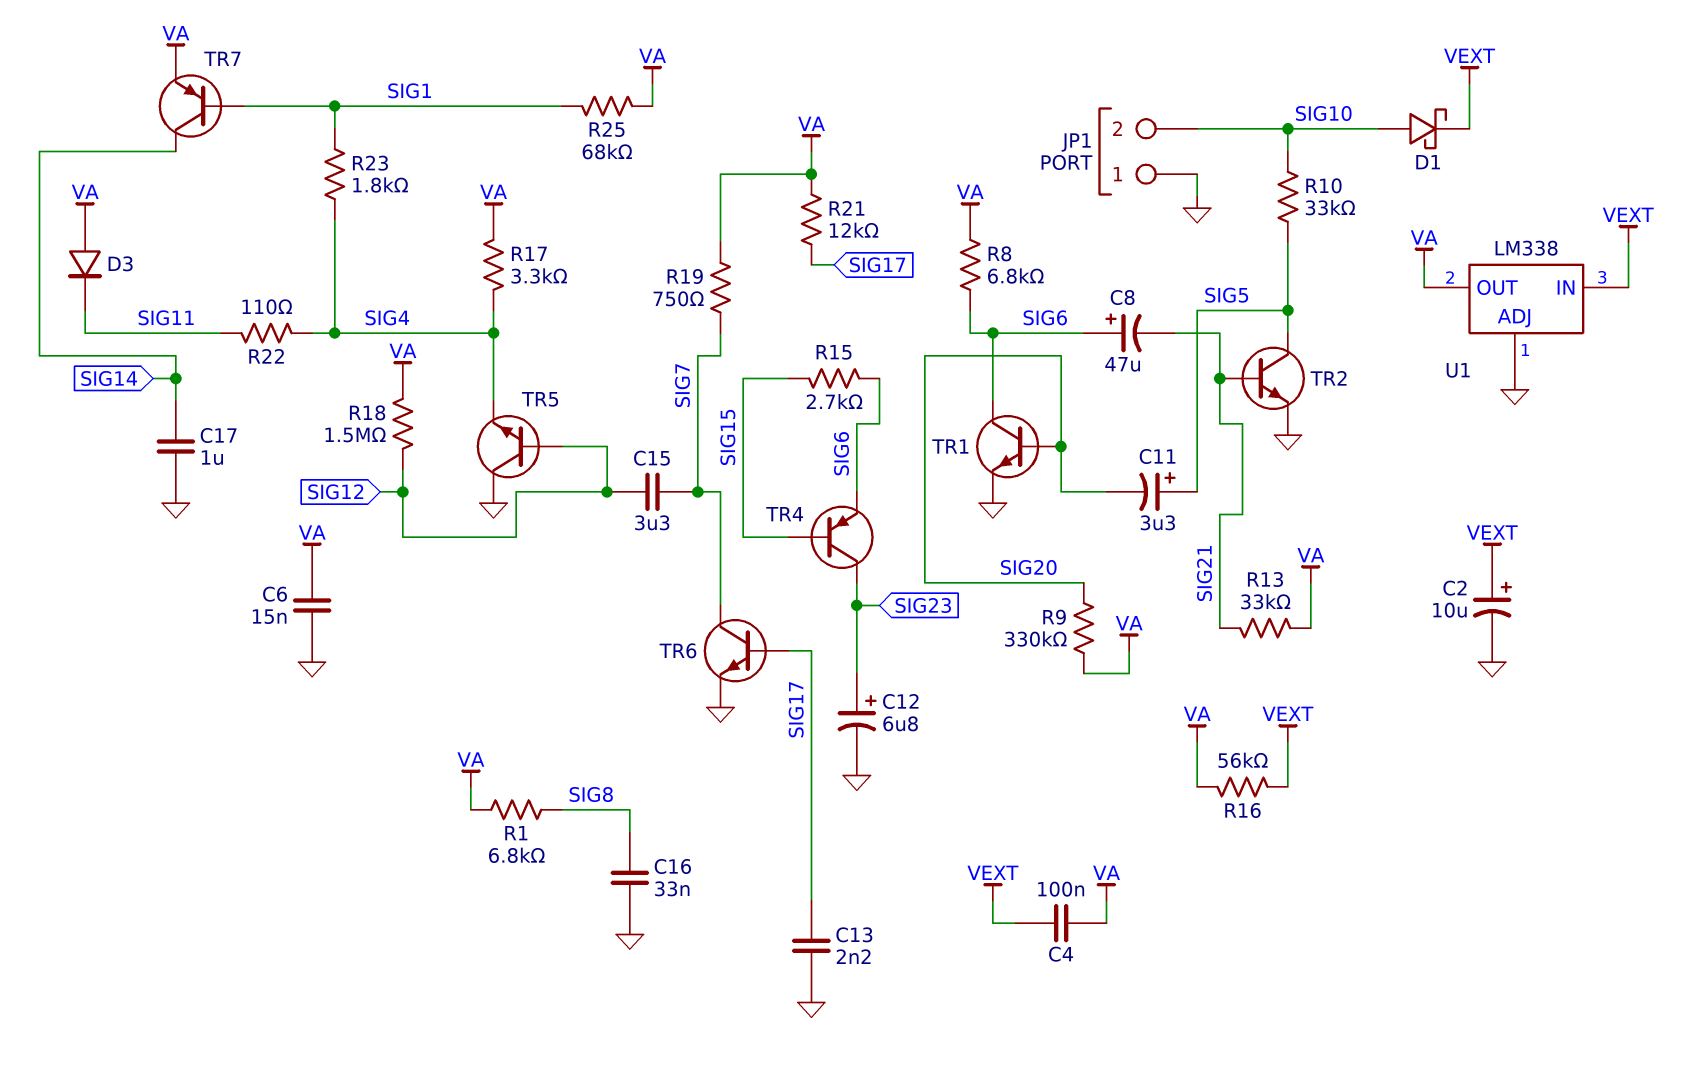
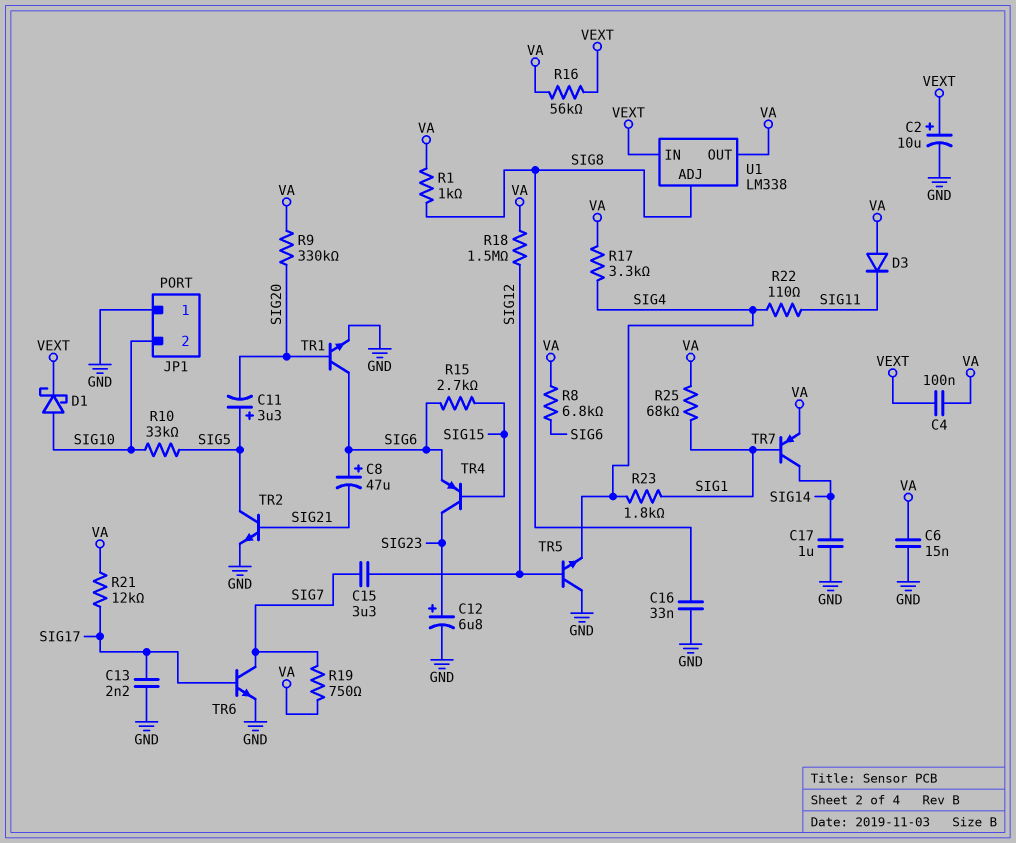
R1: 6.8k (SIG8, VA) -> 1k (SIG8, VA)
R13: 33k (SIG21, VA) -> none
U1 pin ADJ: GND -> SIG8

